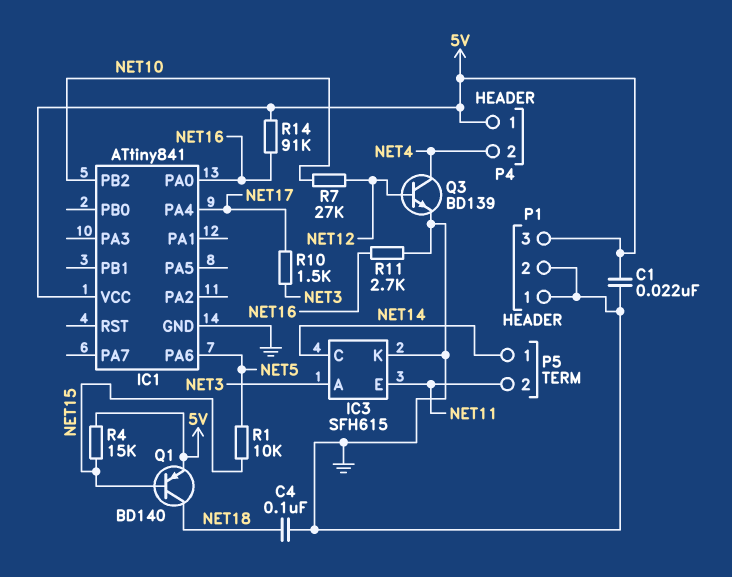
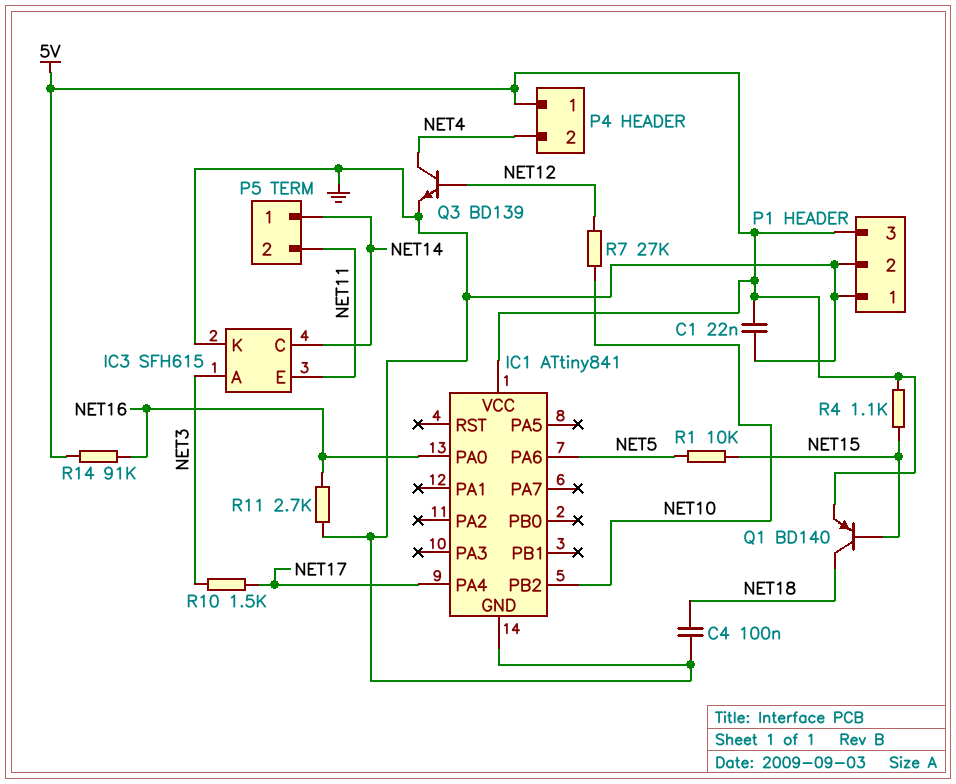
R4: 15k (5V, NET15) -> 1.1k (5V, NET15)

